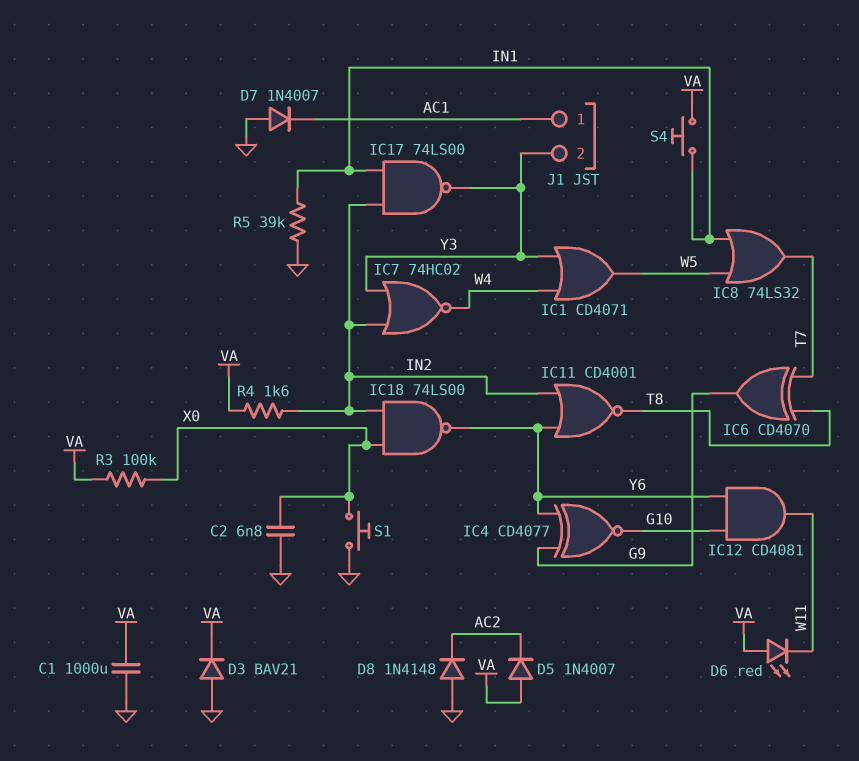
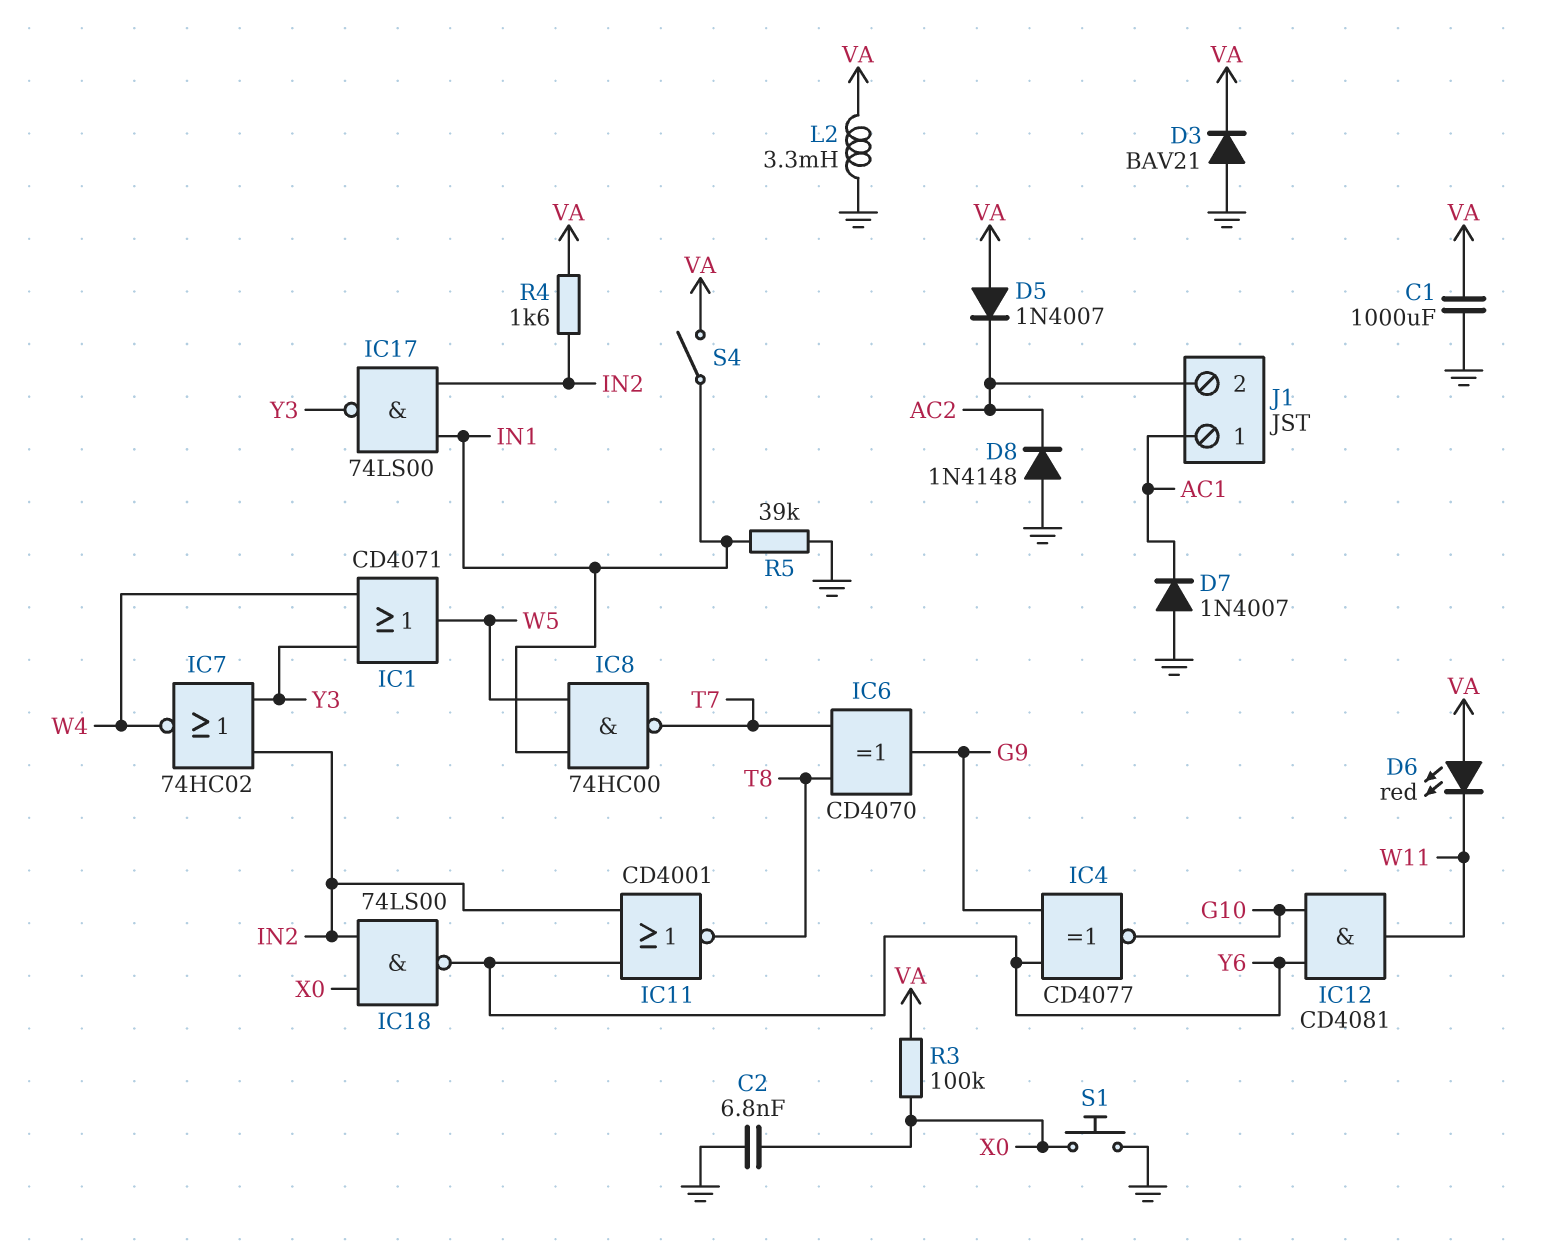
IC8: OR 74LS32 (in IN1, in W5, out T7) -> NAND 74HC00 (in IN1, in W5, out T7)
J1 pin 2: Y3 -> AC2
L2: none -> 3.3mH (GND, VA)
S4: button (IN1, VA) -> switch (IN1, VA)

